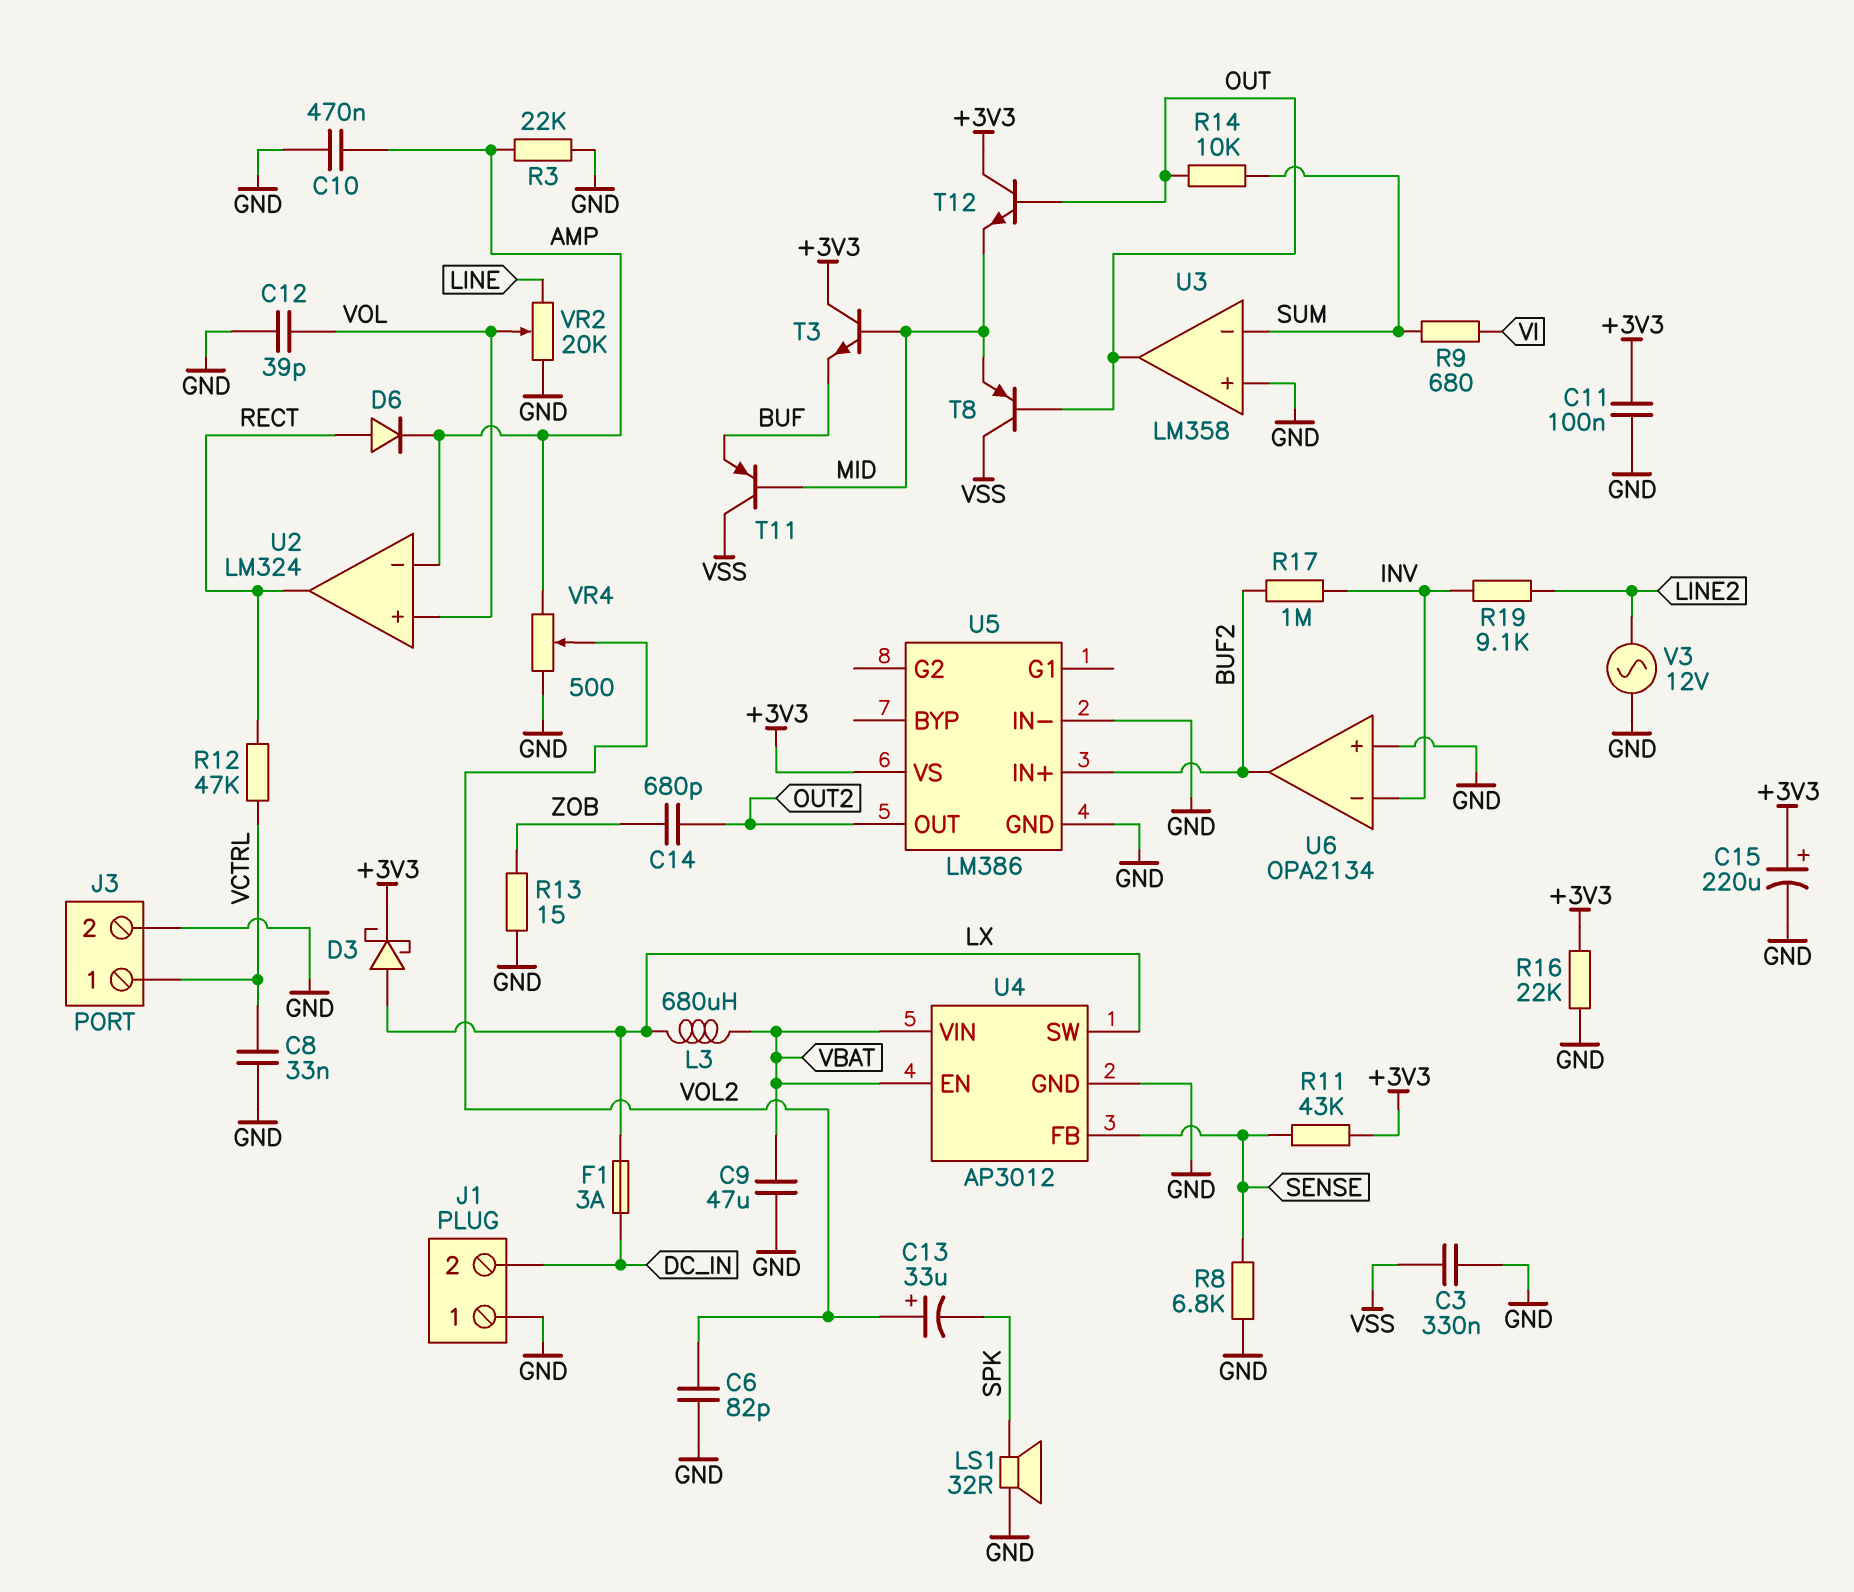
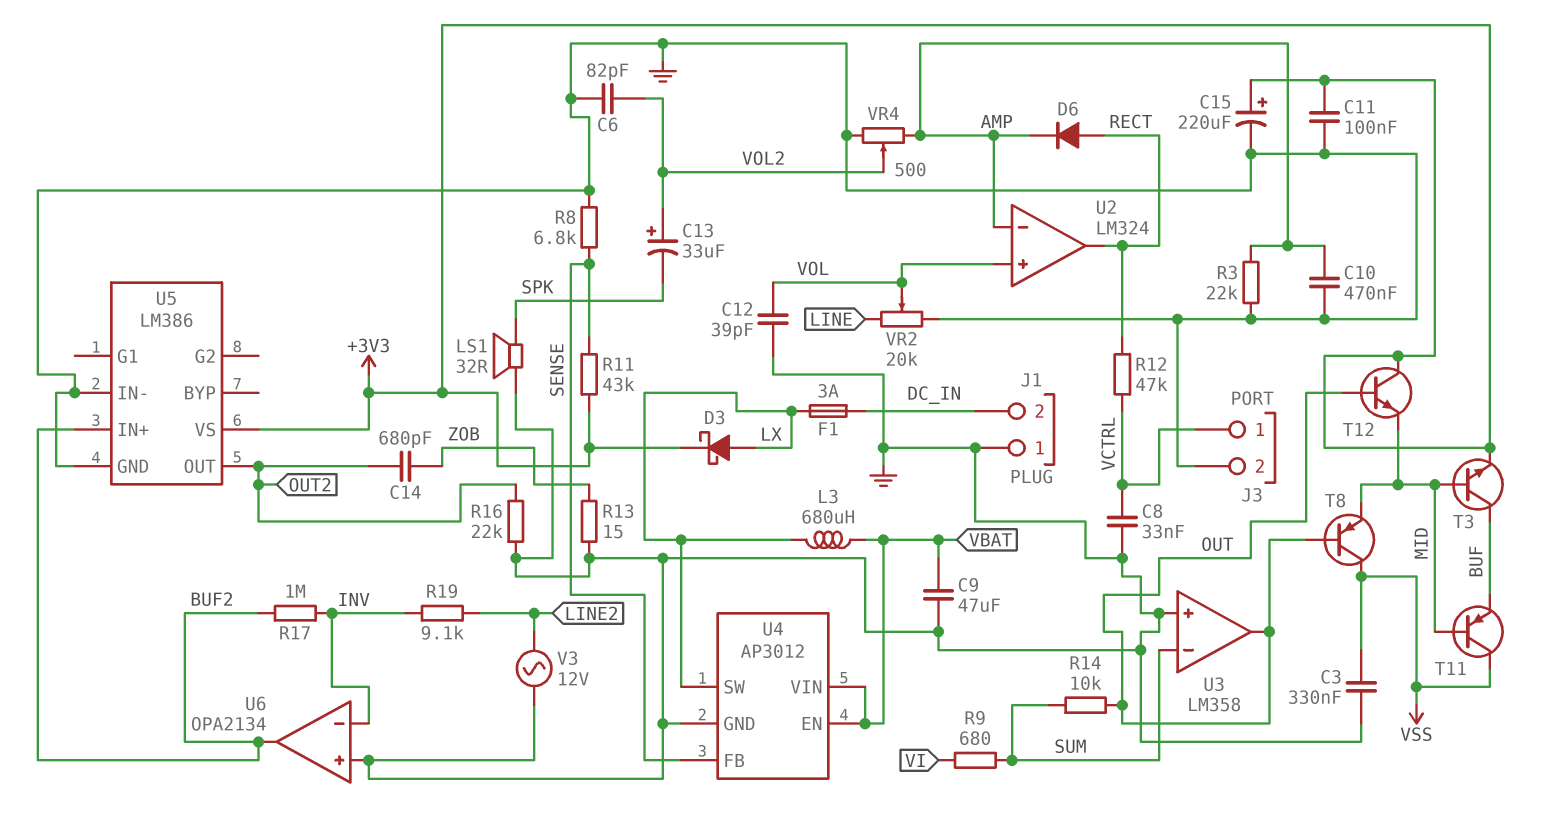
R16: 22k (+3V3, GND) -> 22k (GND, OUT2)
T3: NPN (B MID, C +3V3, E BUF) -> NPN (B MID, C BUF, E +3V3)

